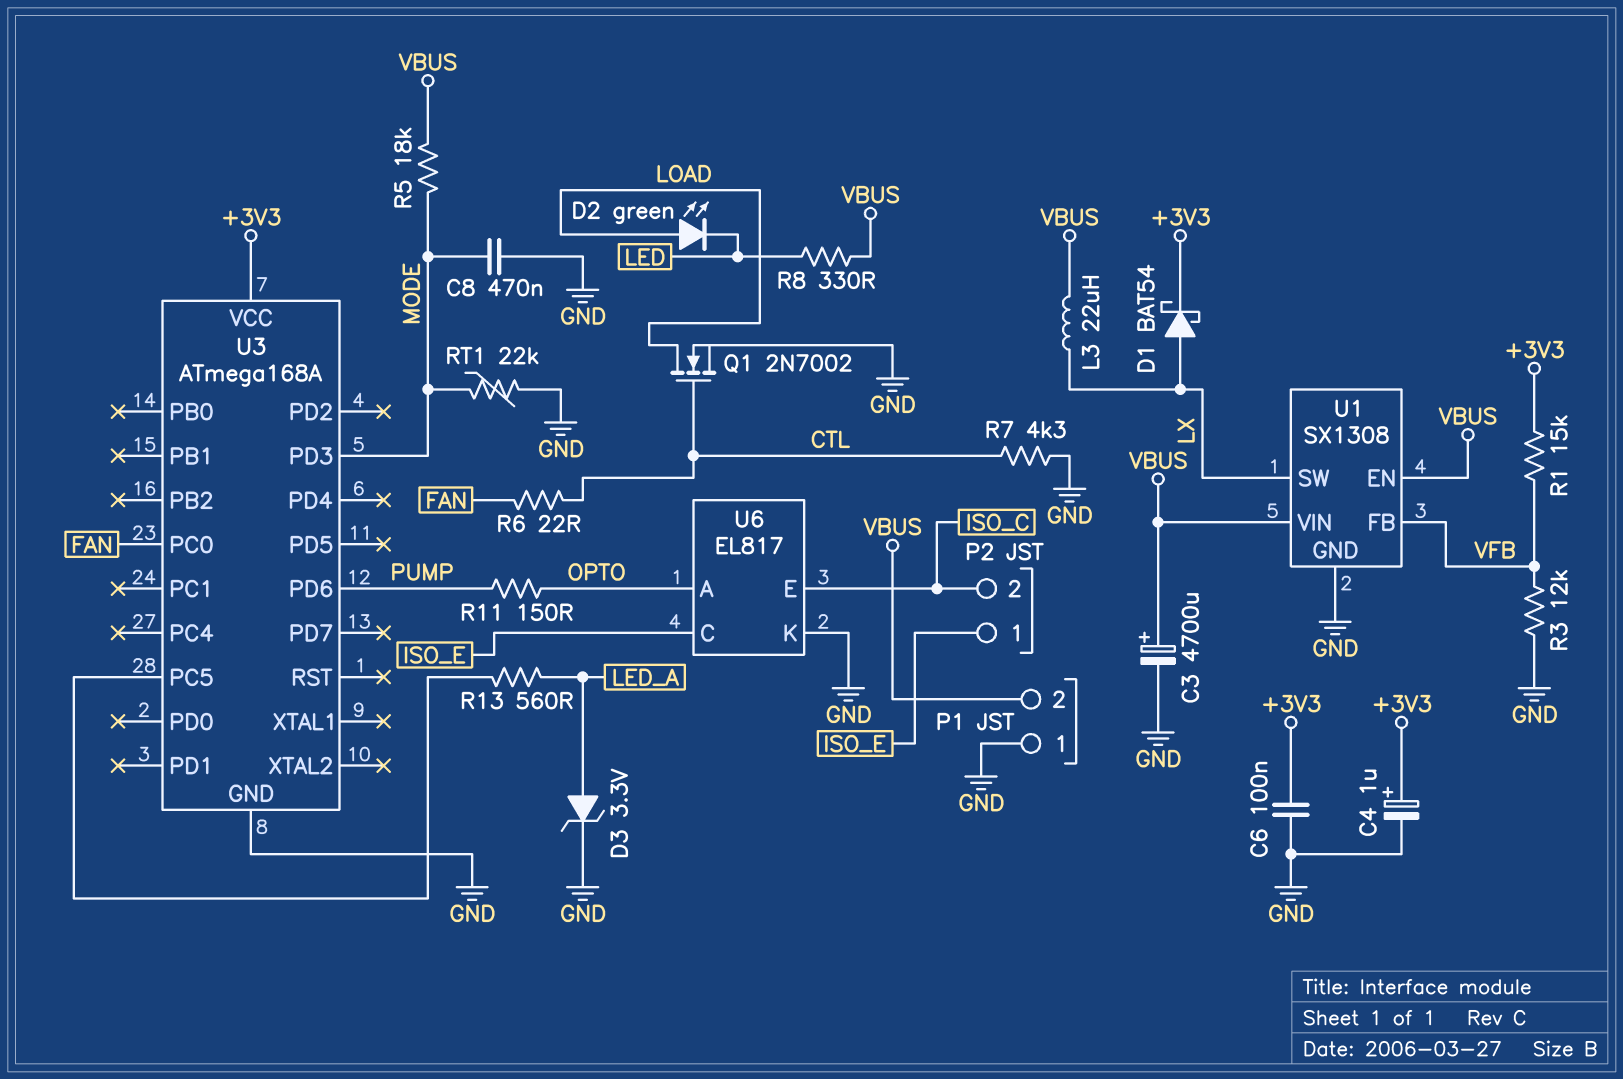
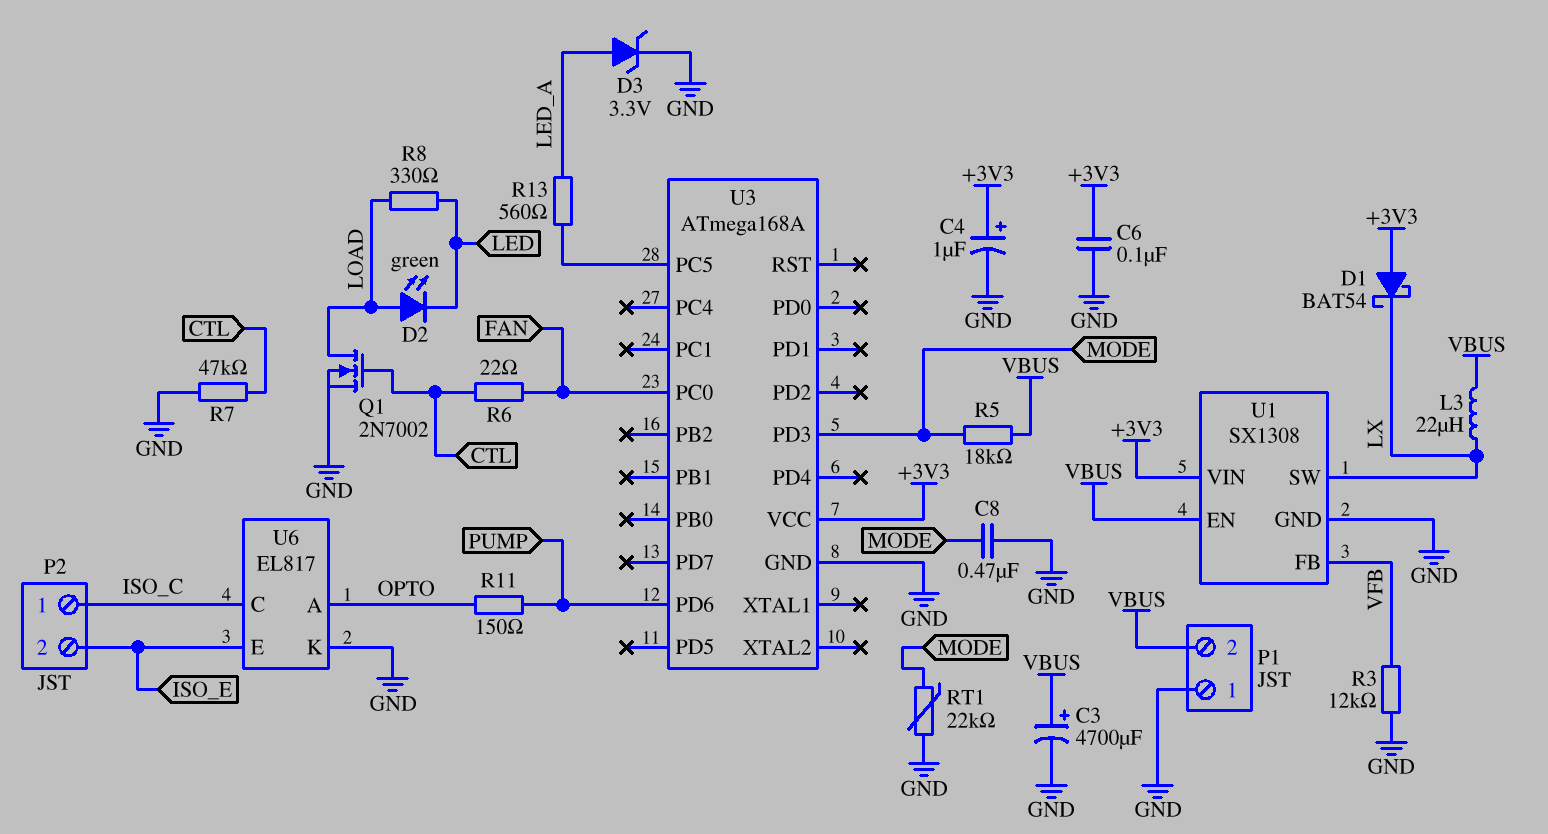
D1: schottky BAT54 (A LX, K +3V3) -> schottky BAT54 (A +3V3, K LX)
P2 pin 1: ISO_E -> ISO_C
P2 pin 2: ISO_C -> ISO_E
R1: 15k (+3V3, VFB) -> none
R7: 4.3k (CTL, GND) -> 47k (CTL, GND)
R8: 330 (LED, VBUS) -> 330 (LED, LOAD)
U1 pin VIN: VBUS -> +3V3
U6 pin C: ISO_E -> ISO_C
U6 pin E: ISO_C -> ISO_E

